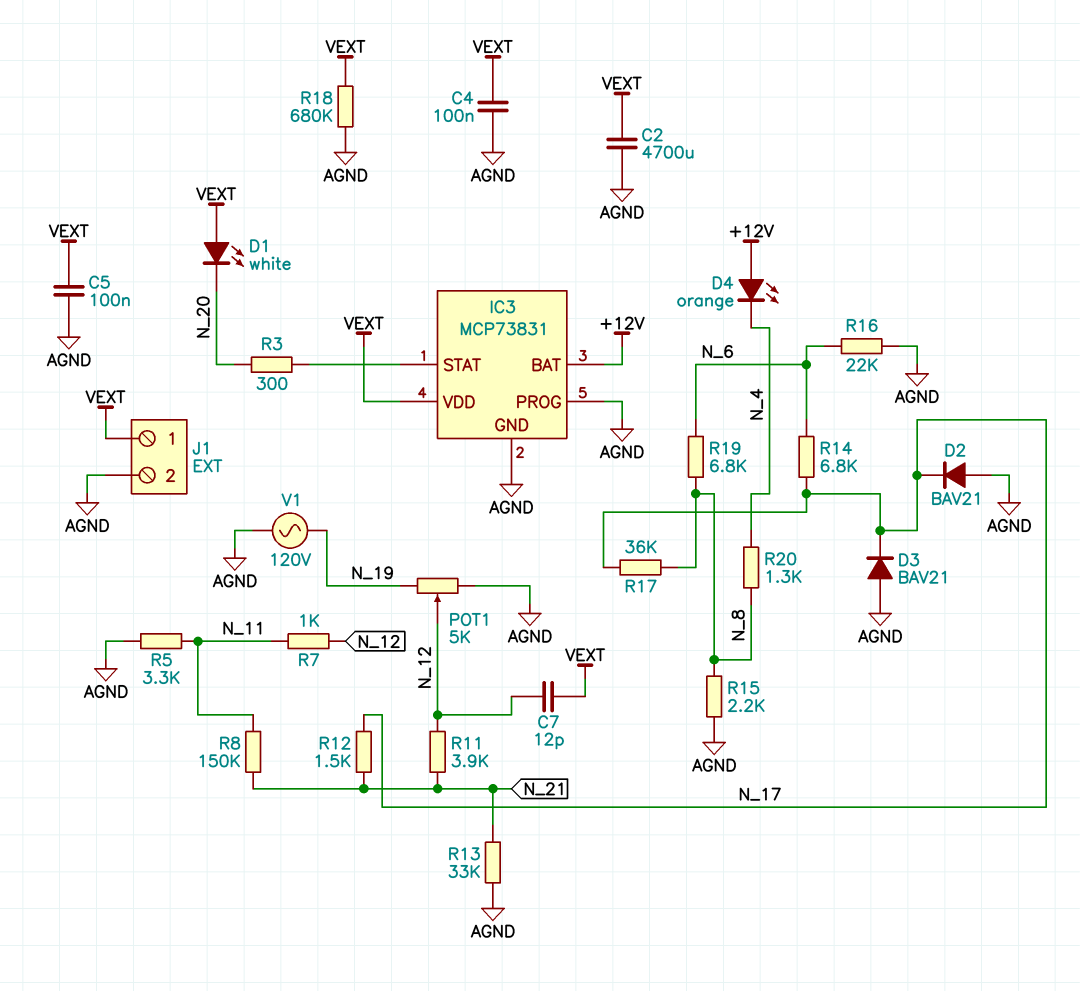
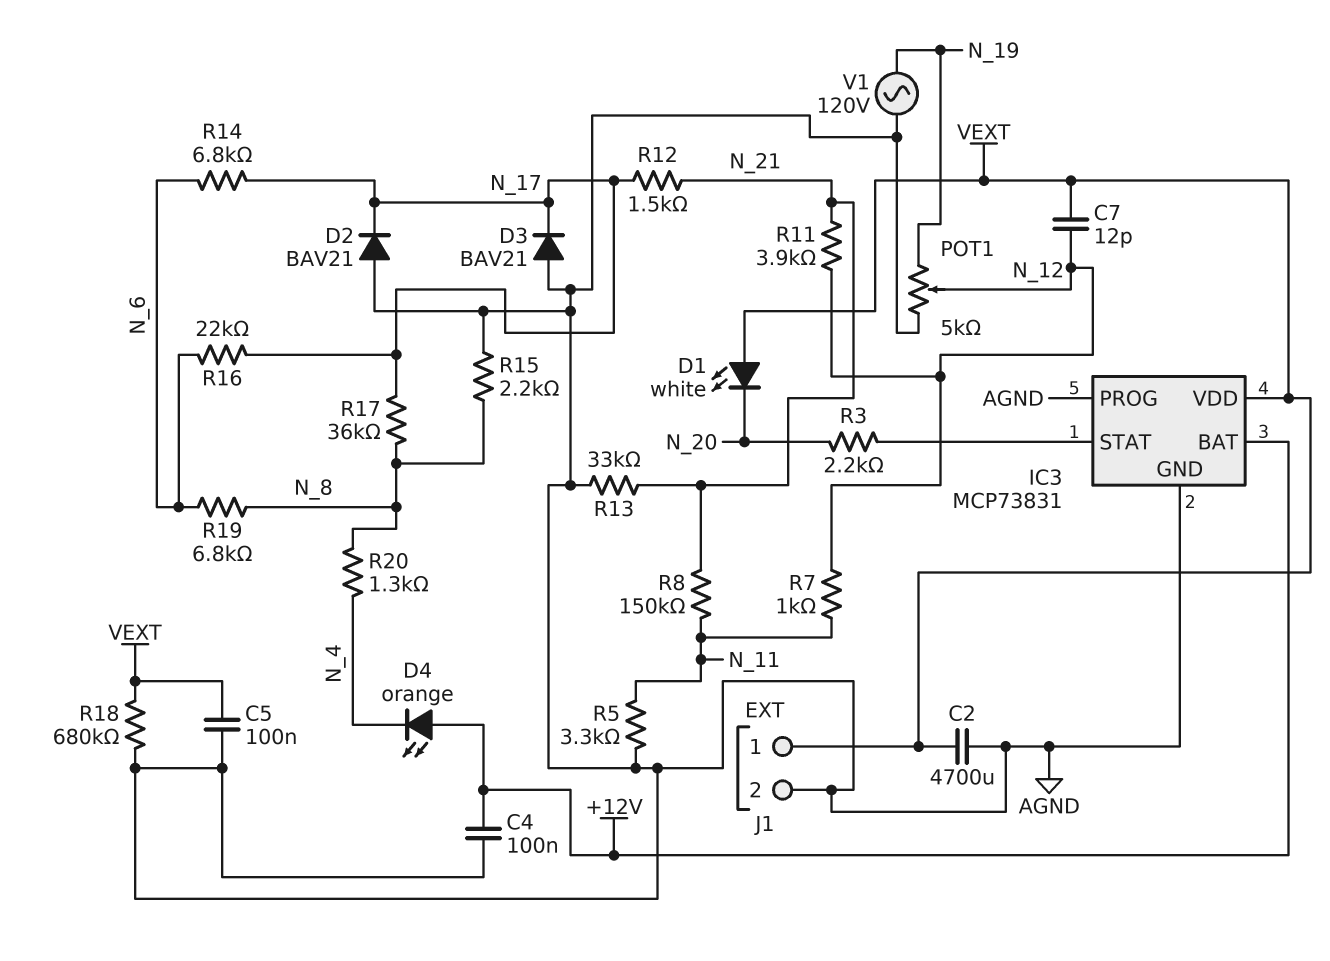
C4: 100nF (AGND, VEXT) -> 100nF (+12V, AGND)
R3: 300 (IC3/STAT, N_20) -> 2.2k (IC3/STAT, N_20)
R16: 22k (AGND, N_6) -> 22k (N_6, N_17)

